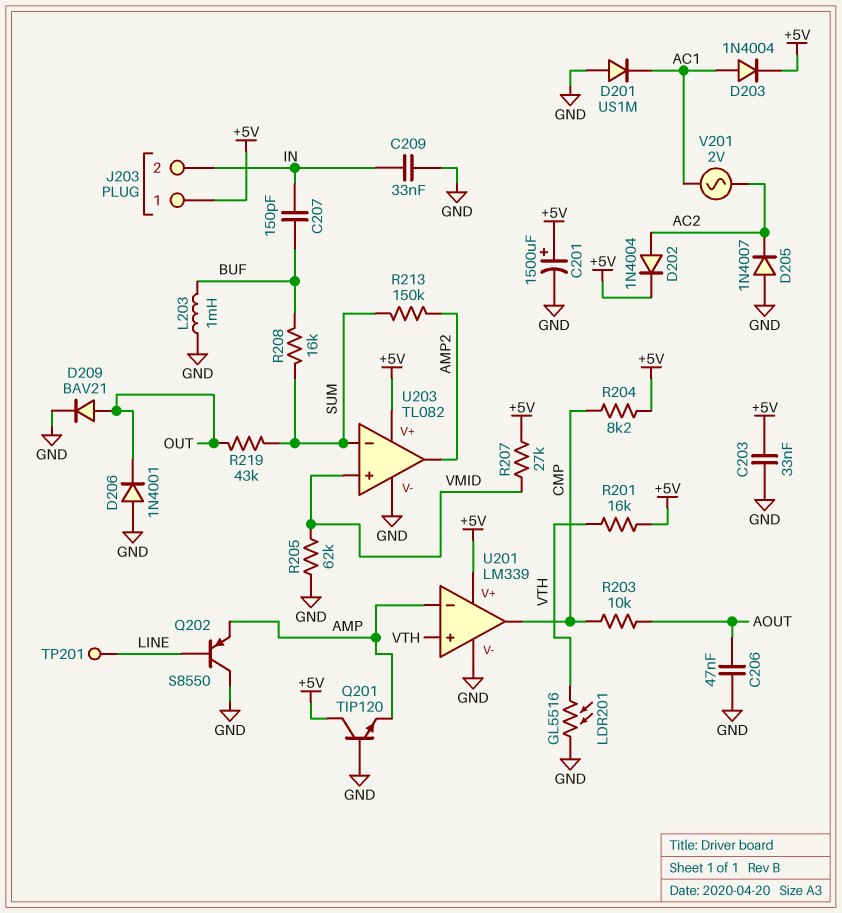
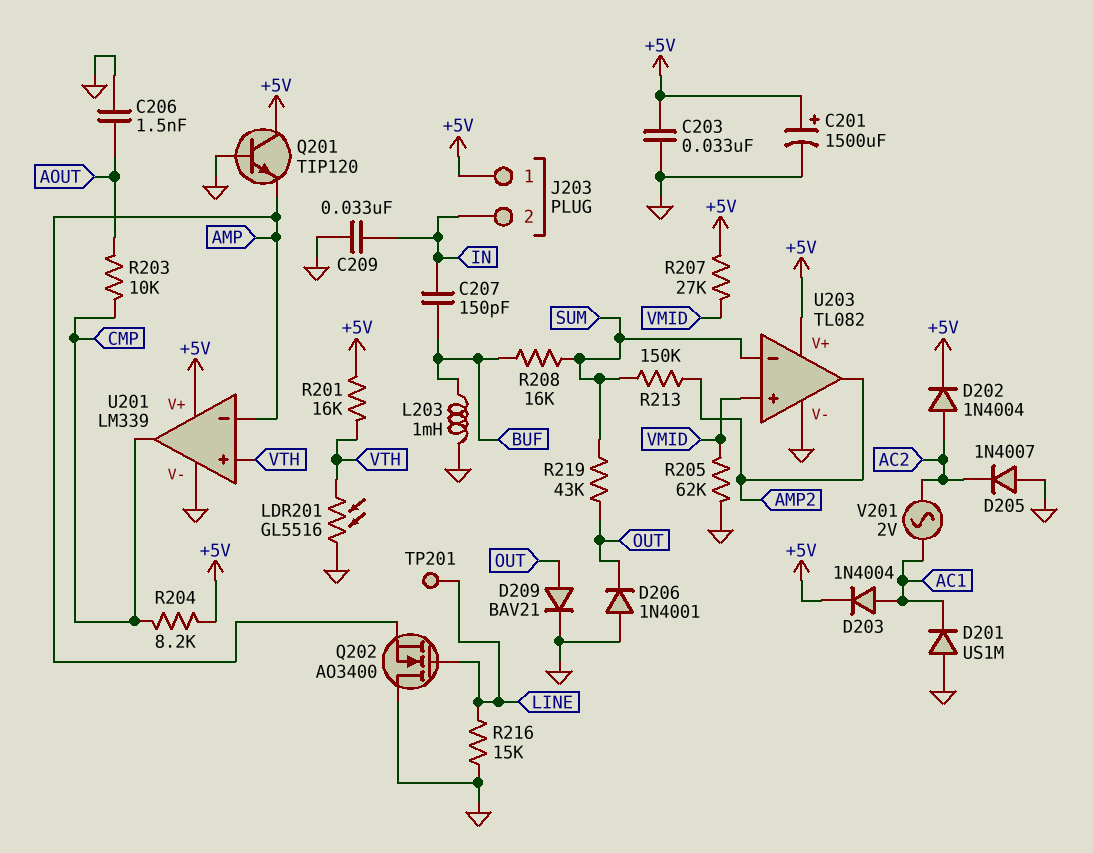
C206: 47nF (AOUT, GND) -> 1.5nF (AOUT, GND)
Q202: PNP S8550 (B LINE, C GND, E AMP) -> NMOS AO3400 (G LINE, D GND, S AMP)
R216: none -> 15k (GND, LINE)

